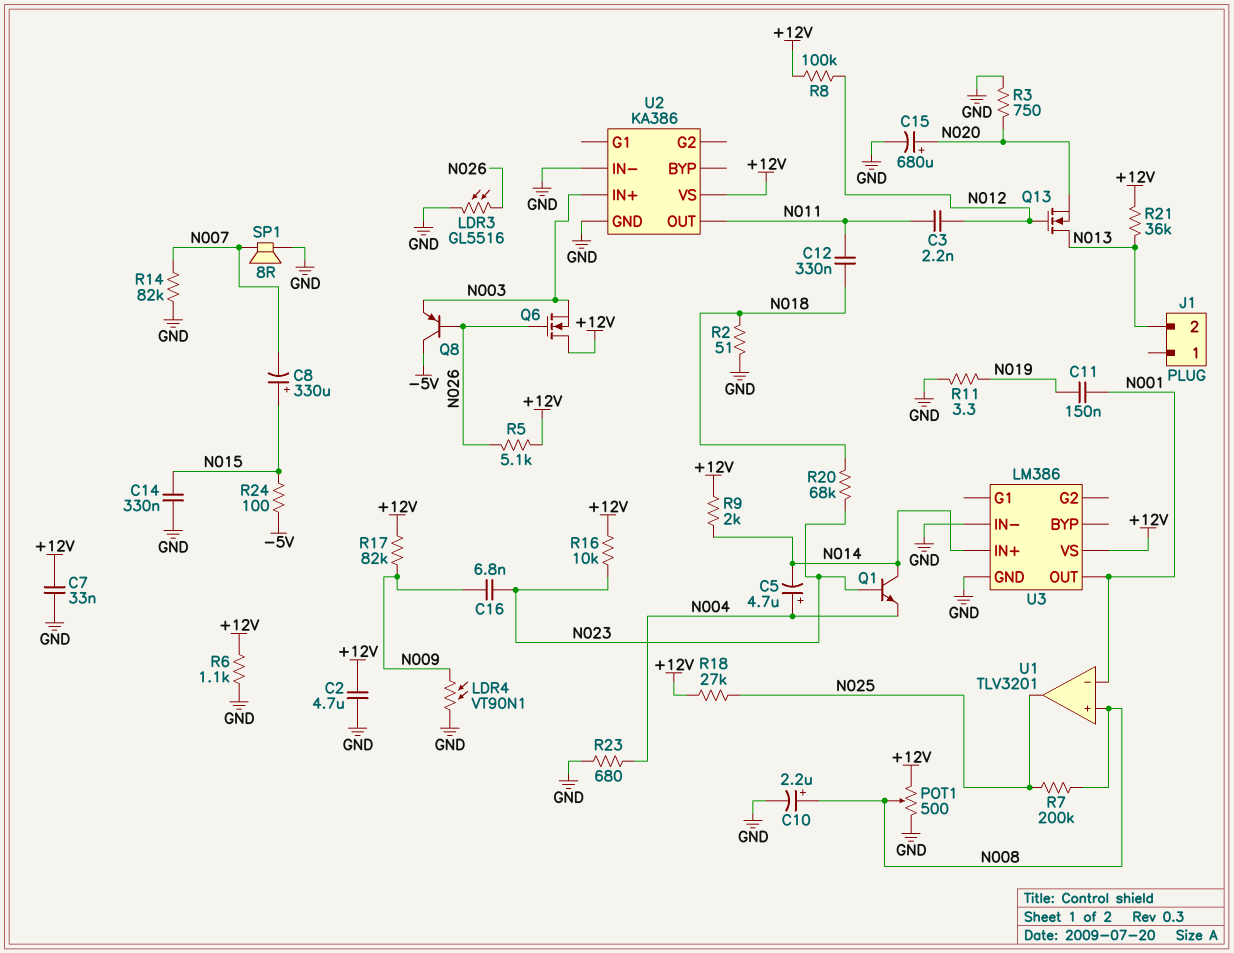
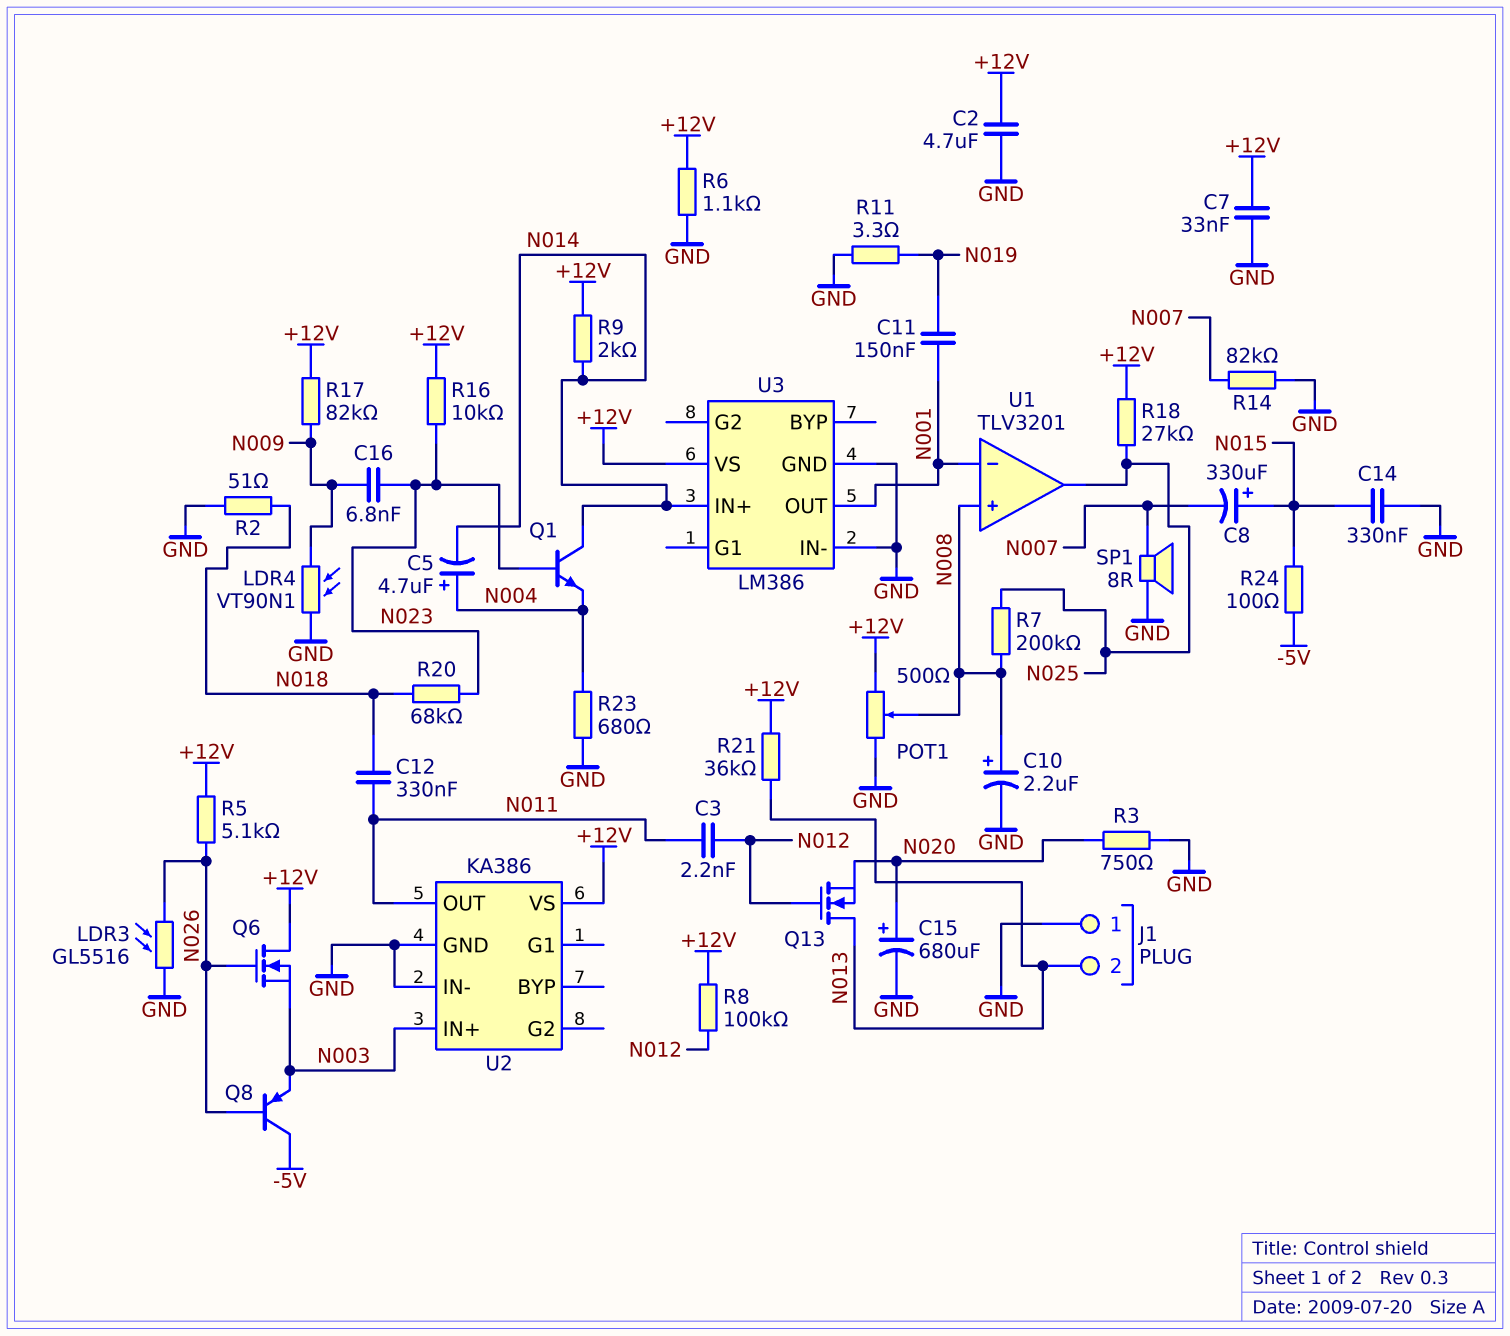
J1 pin 1: none -> GND

